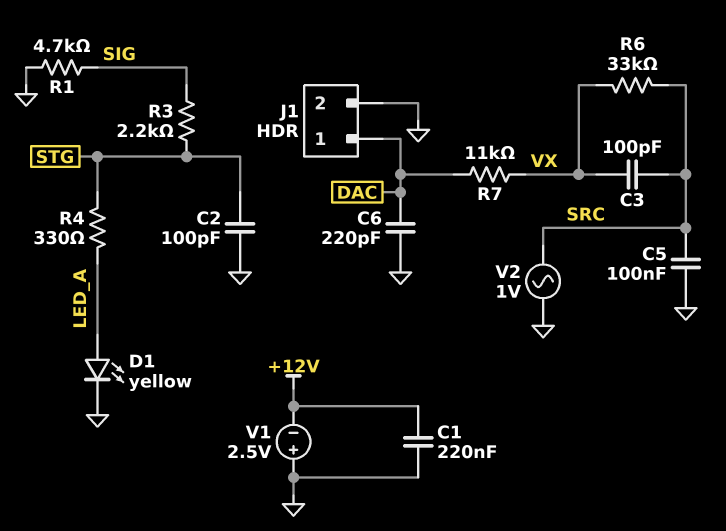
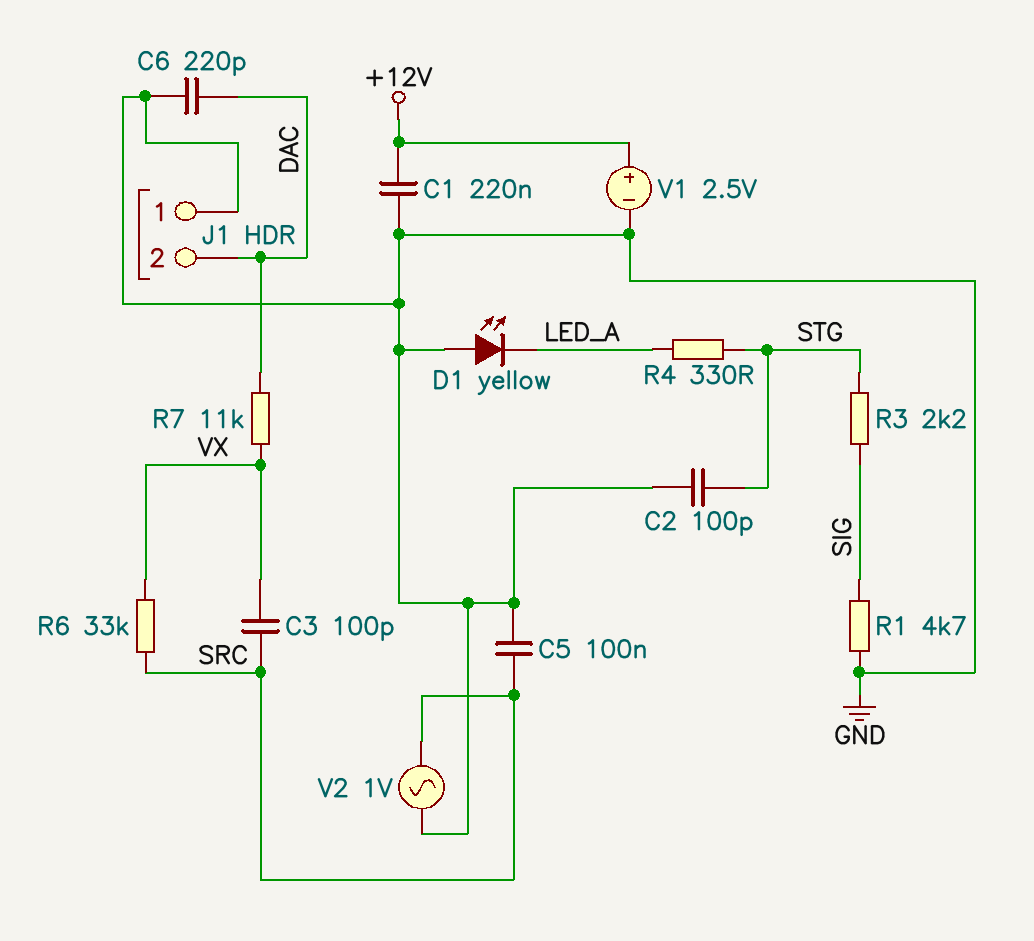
D1: LED yellow (A LED_A, K GND) -> LED yellow (A GND, K LED_A)
J1 pin 1: DAC -> GND
J1 pin 2: GND -> DAC
V1: 2.5V (plus GND, minus +12V) -> 2.5V (plus +12V, minus GND)

